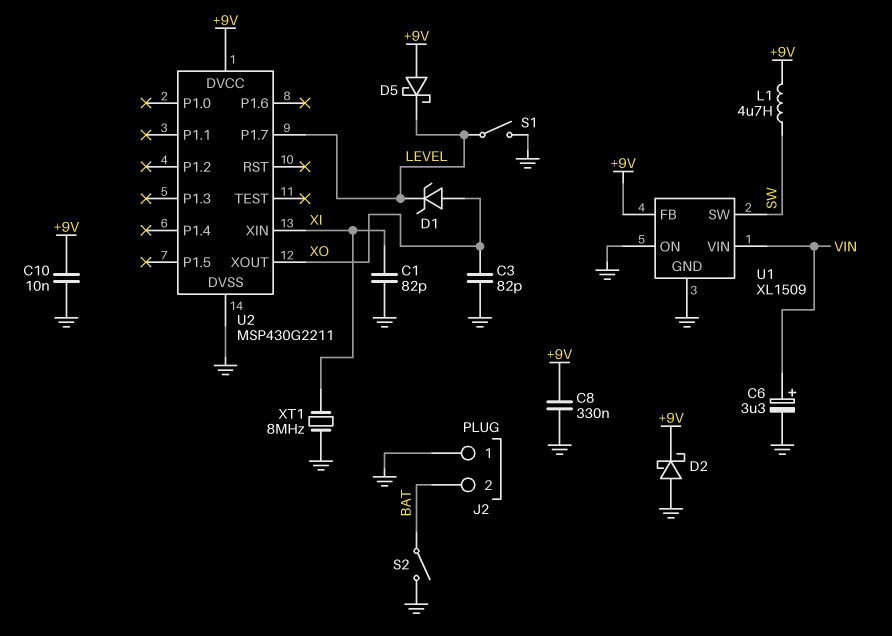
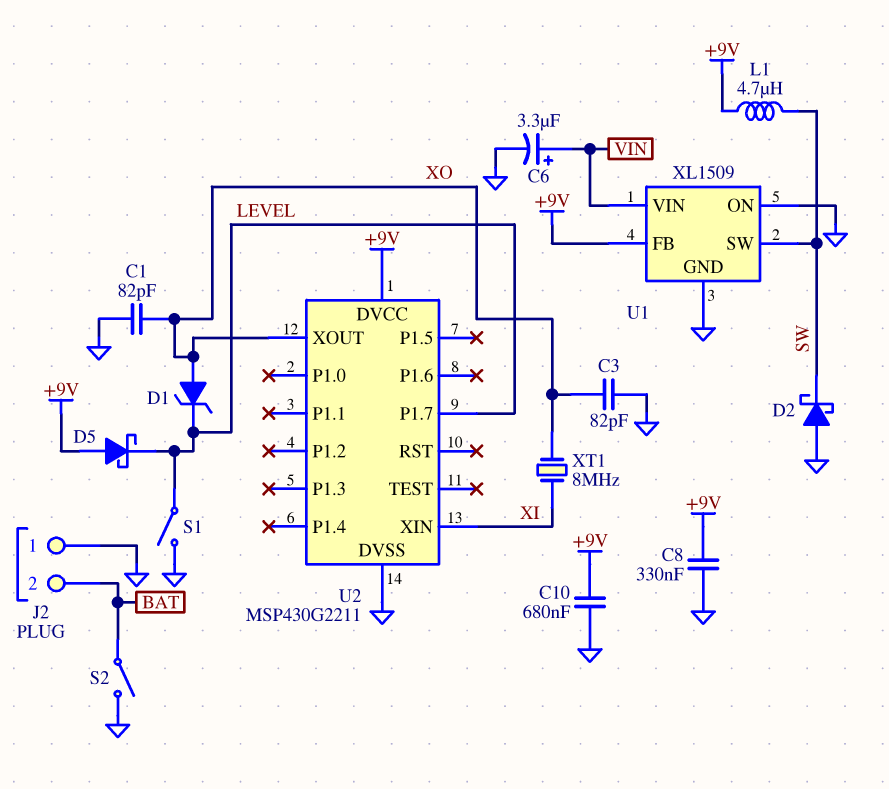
C1: 82pF (GND, XI) -> 82pF (GND, XO)
C10: 10nF (+9V, GND) -> 680nF (+9V, GND)
D2: schottky (A GND, K +9V) -> schottky (A GND, K SW)
XT1: 8MHz (GND, XI) -> 8MHz (XI, XO)

